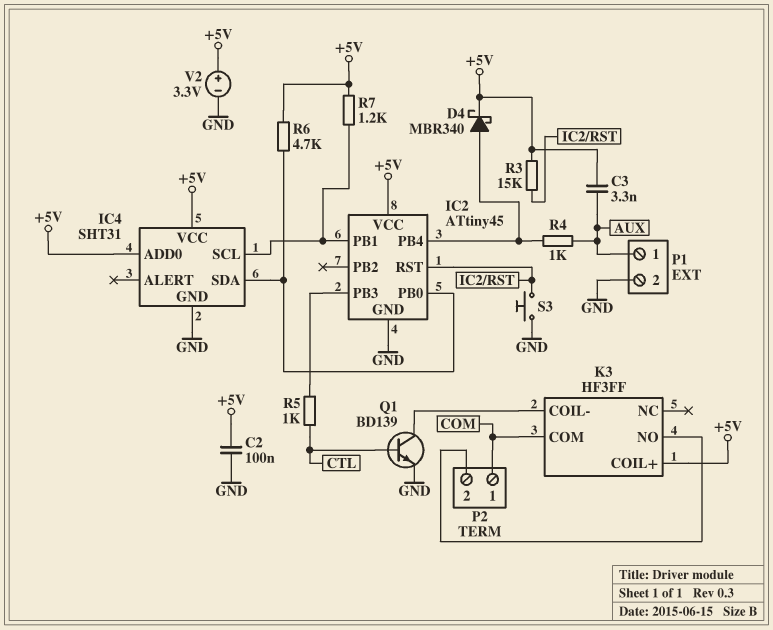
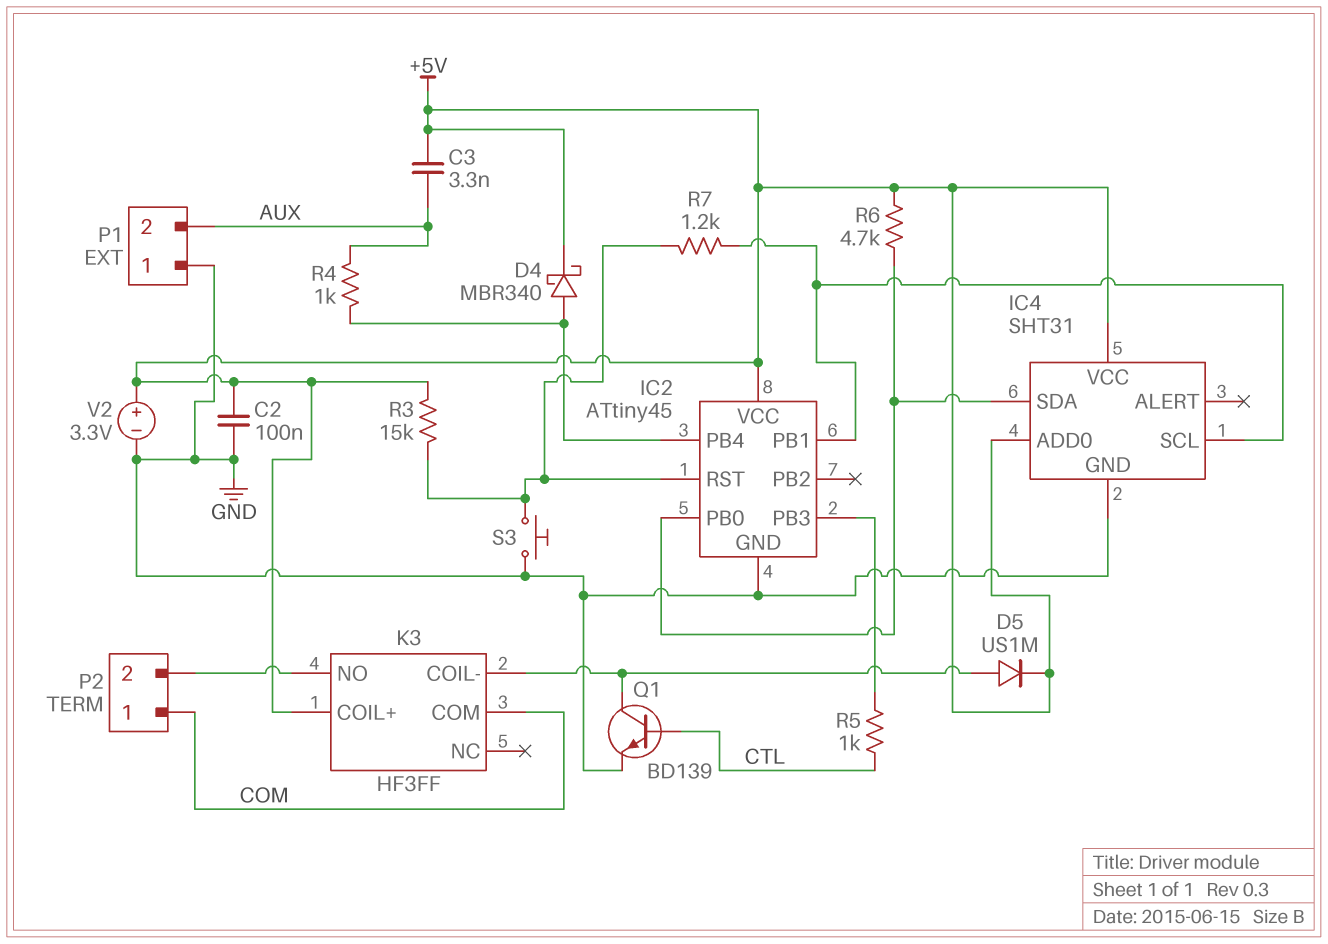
D5: none -> diode US1M (A K3/COIL-, K +5V)
P1 pin 1: AUX -> GND
P1 pin 2: GND -> AUX
R7: 1.2k (+5V, IC2/PB1) -> 1.2k (IC2/PB1, IC2/RST)

